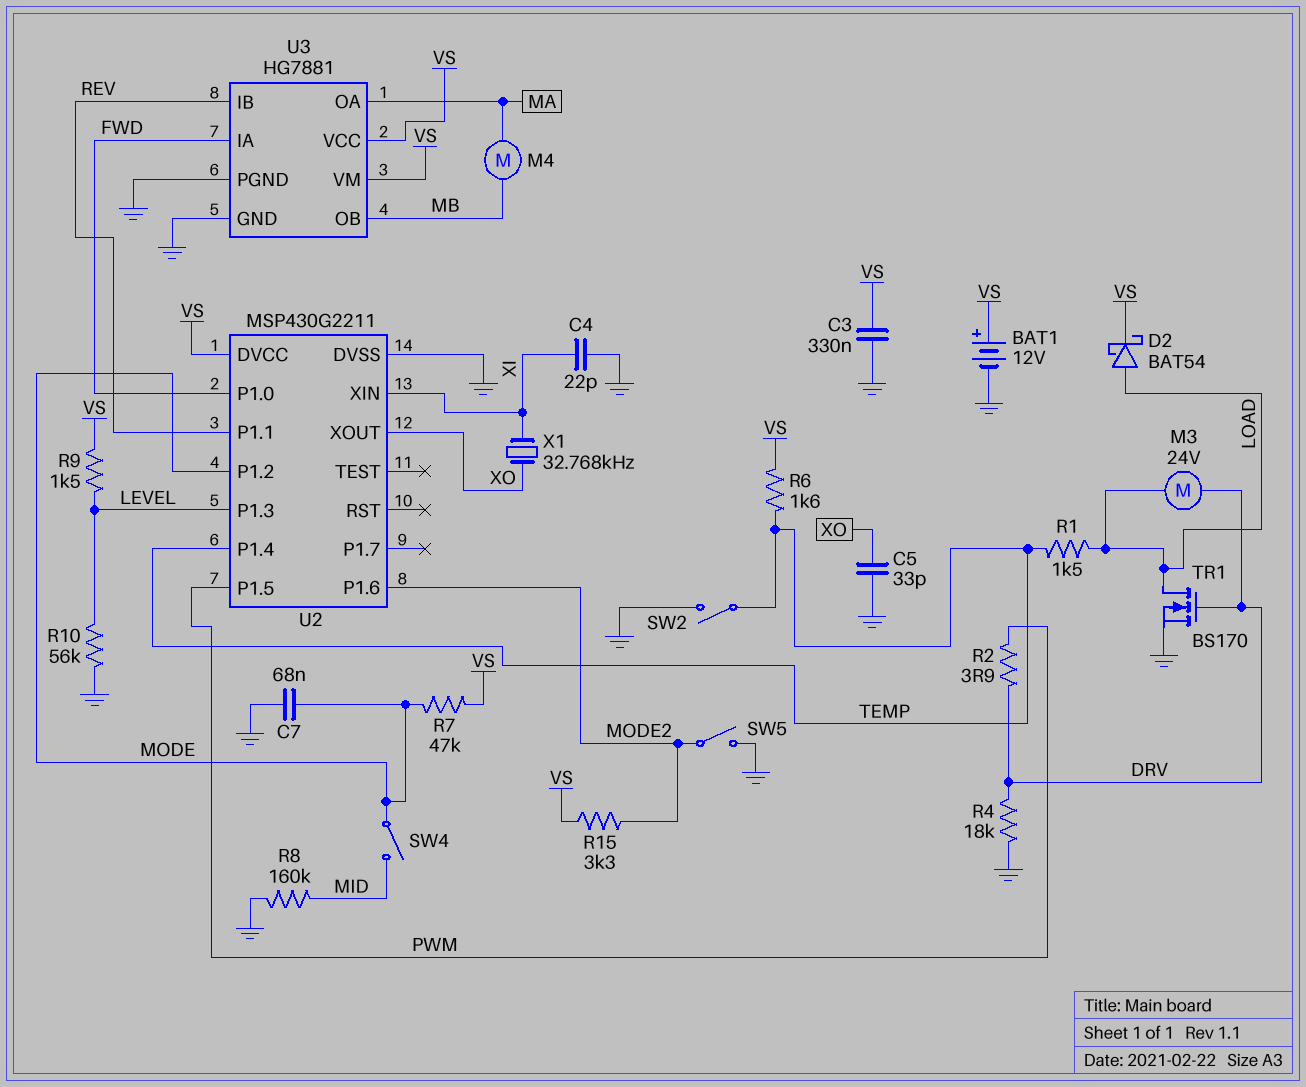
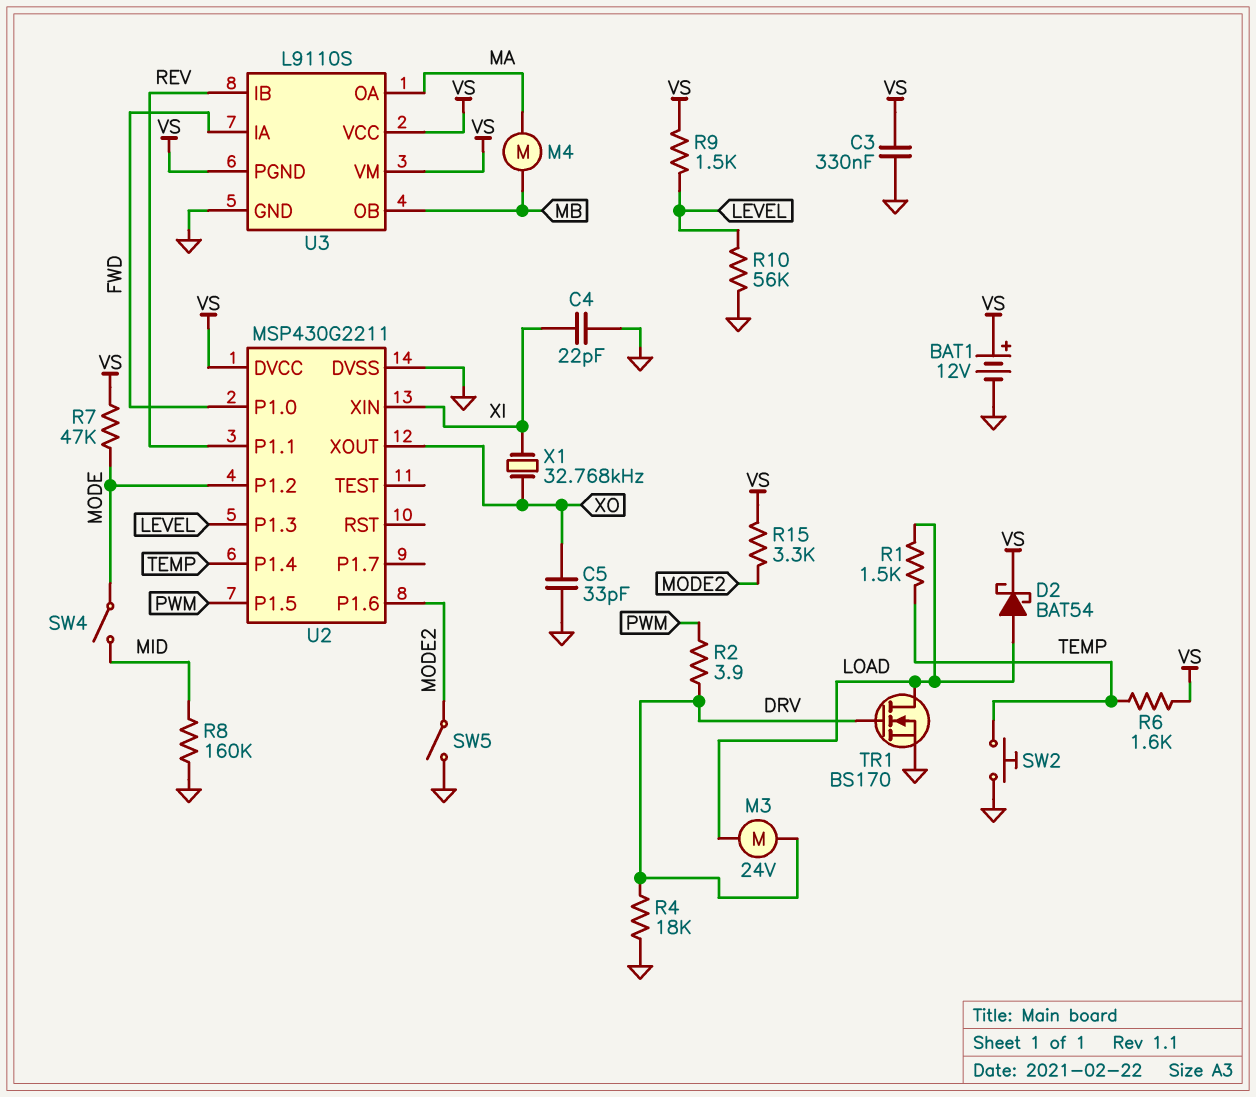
C7: 68nF (GND, MODE) -> none
SW2: switch (GND, TEMP) -> button (GND, TEMP)
U3: HG7881 -> L9110S
U3 pin PGND: GND -> VS

